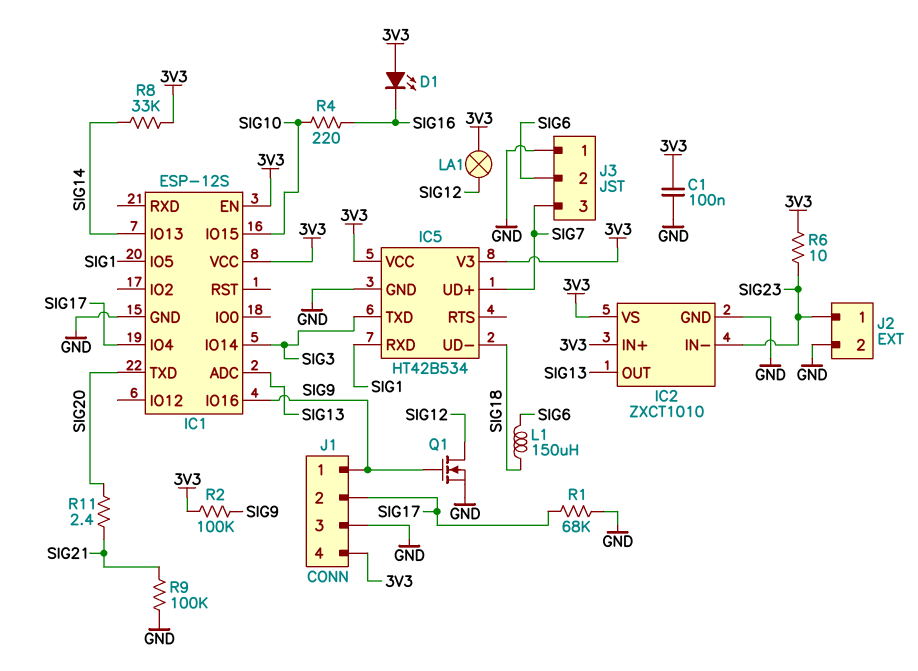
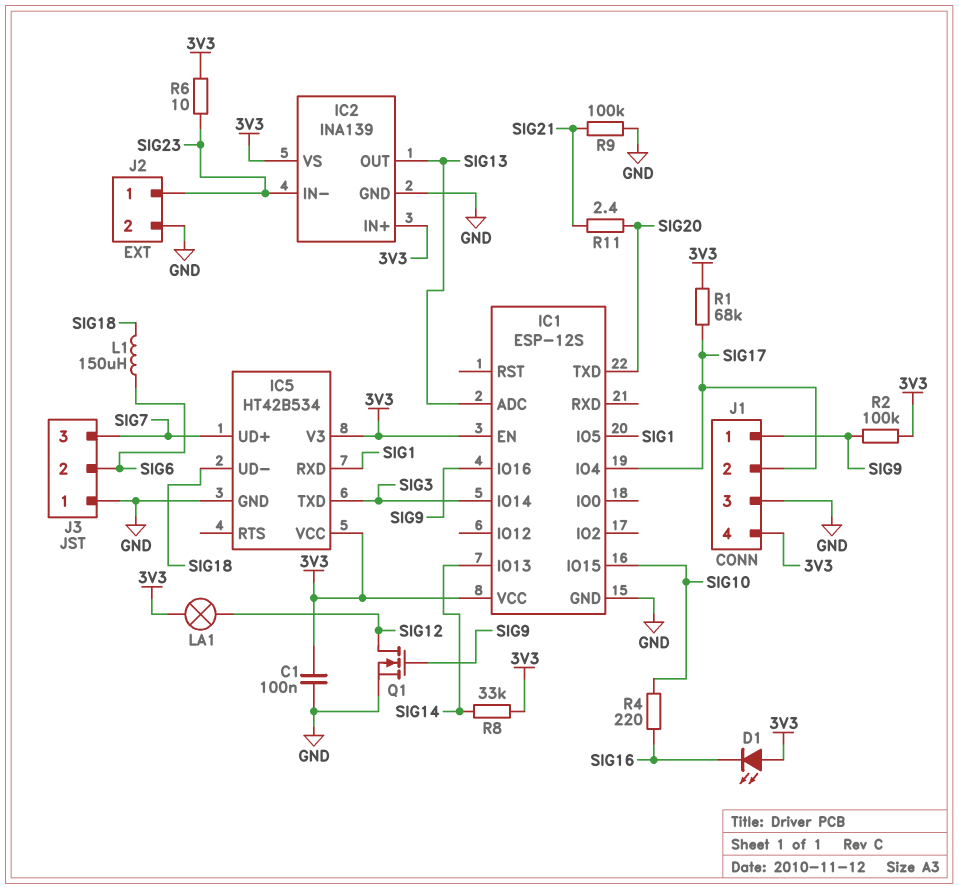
IC2: ZXCT1010 -> INA139
R1: 68k (GND, SIG17) -> 68k (3V3, SIG17)

